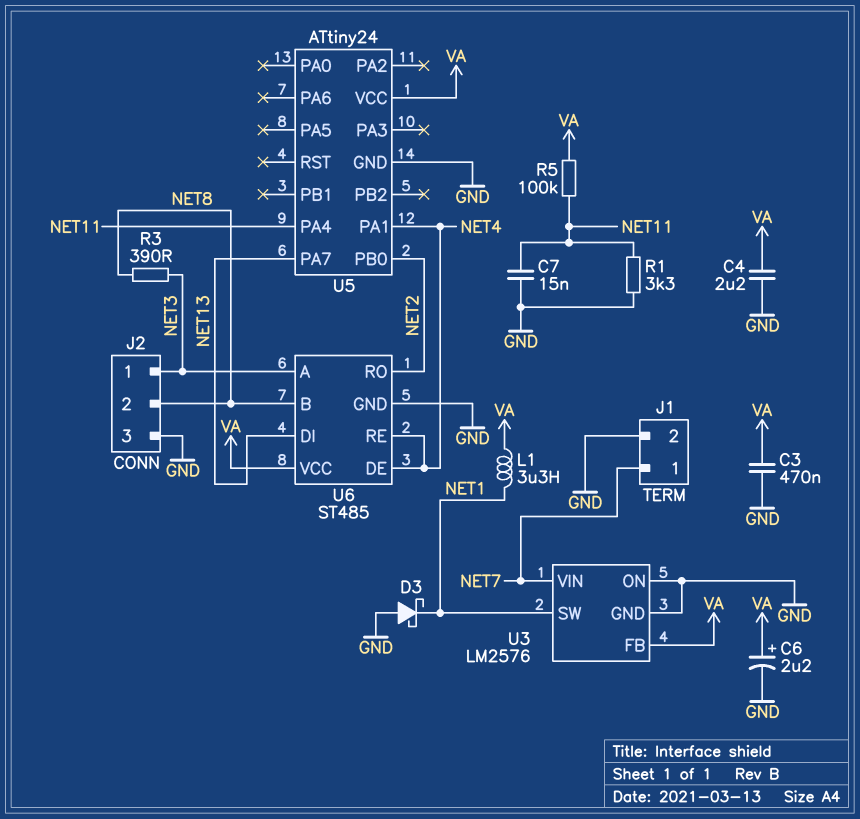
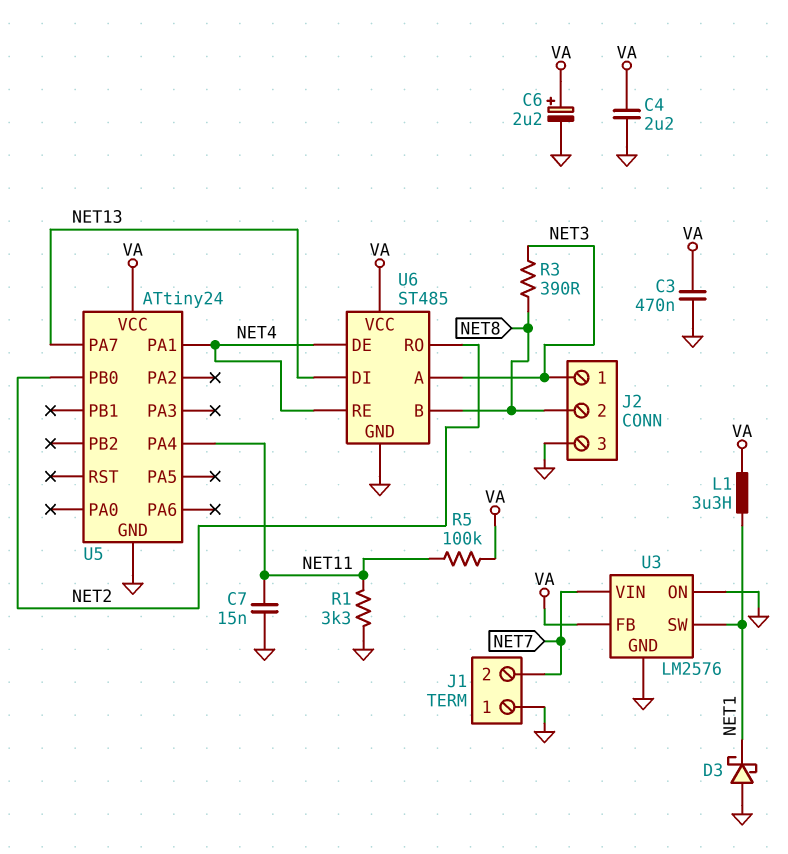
J1 pin 1: NET7 -> GND
J1 pin 2: GND -> NET7

